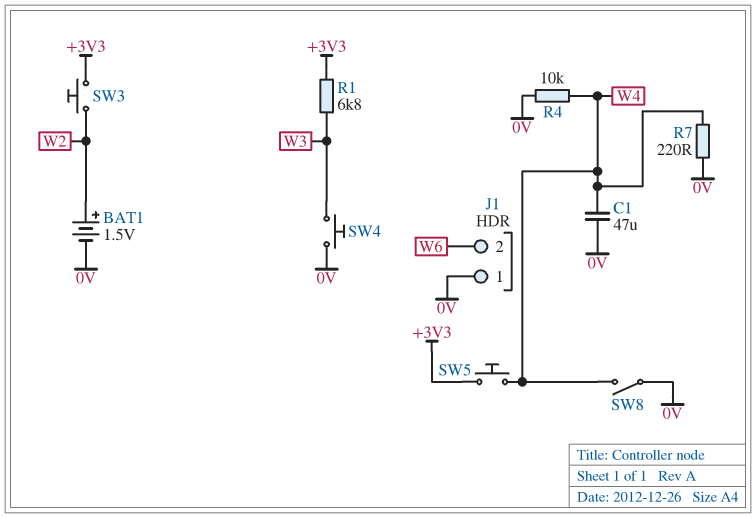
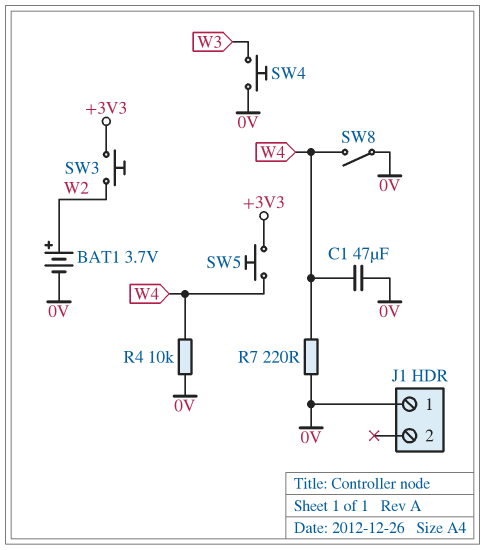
BAT1: 1.5V (plus W2, minus 0V) -> 3.7V (plus W2, minus 0V)
J1 pin 2: W6 -> none
R1: 6.8k (+3V3, W3) -> none

